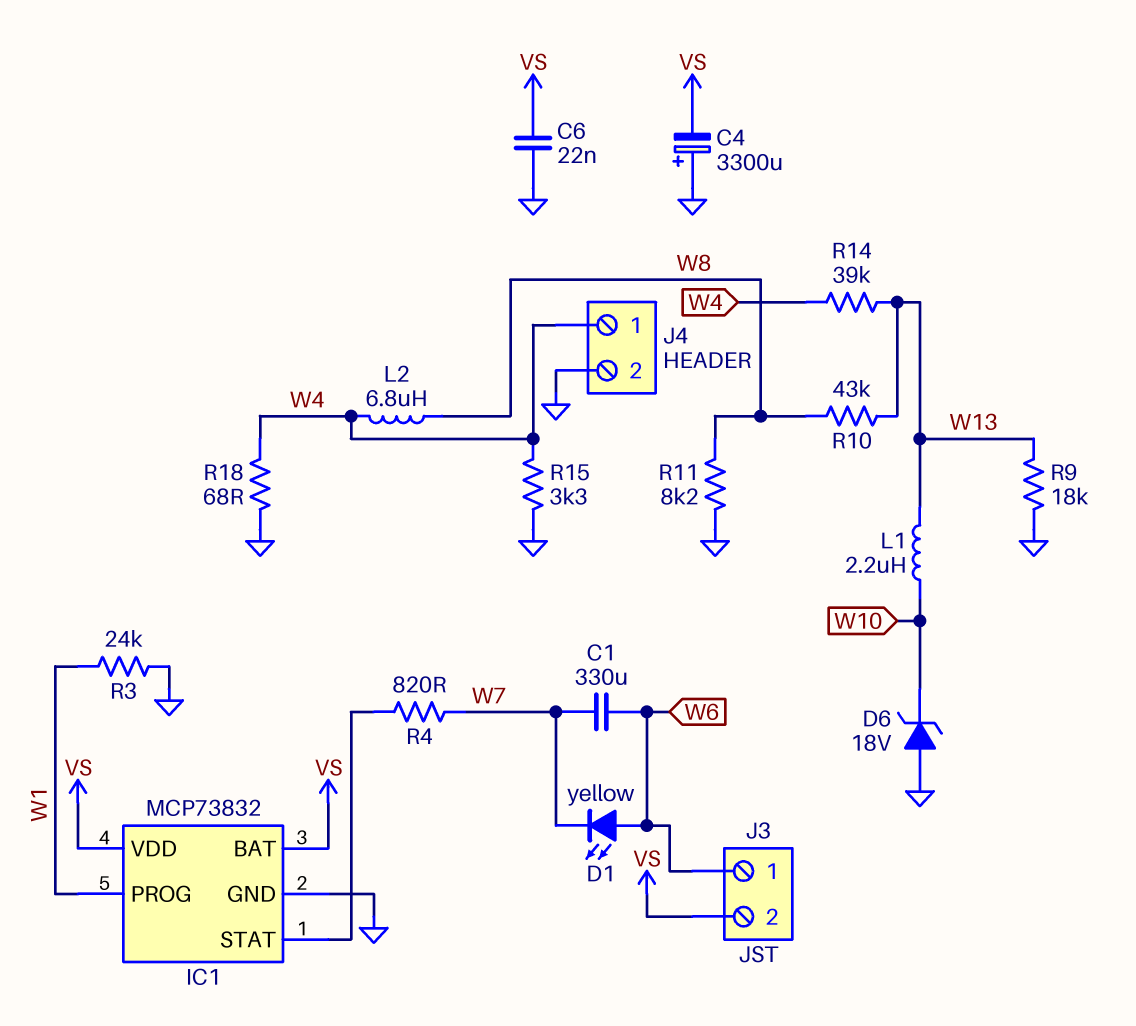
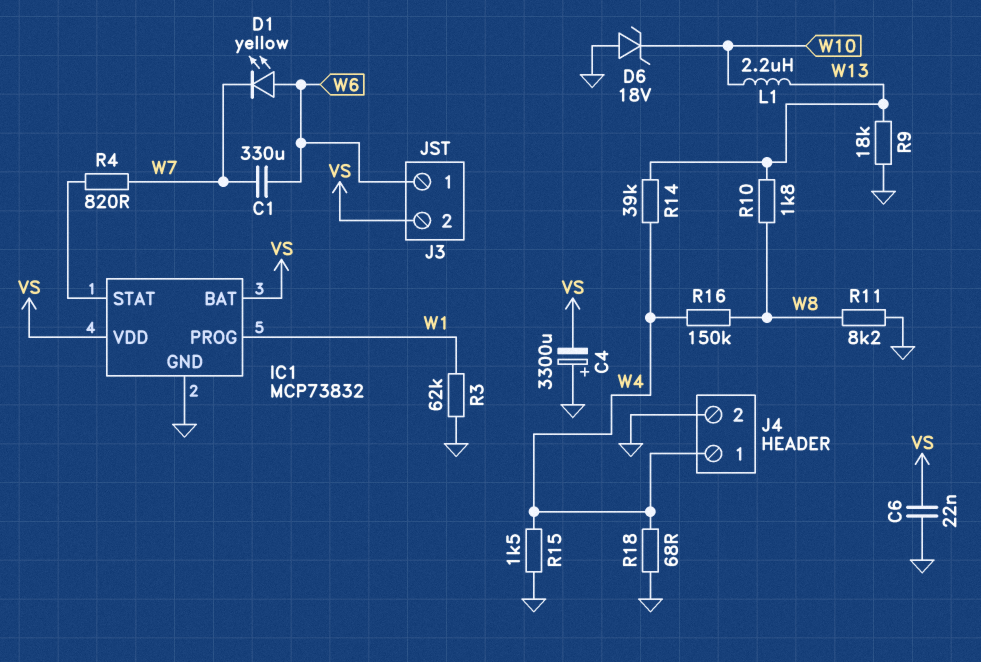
L2: 6.8uH (W4, W8) -> none
R3: 24k (GND, W1) -> 62k (GND, W1)
R10: 43k (W8, W13) -> 1.8k (W8, W13)
R15: 3.3k (GND, W4) -> 1.5k (GND, W4)
R16: none -> 150k (W4, W8)

